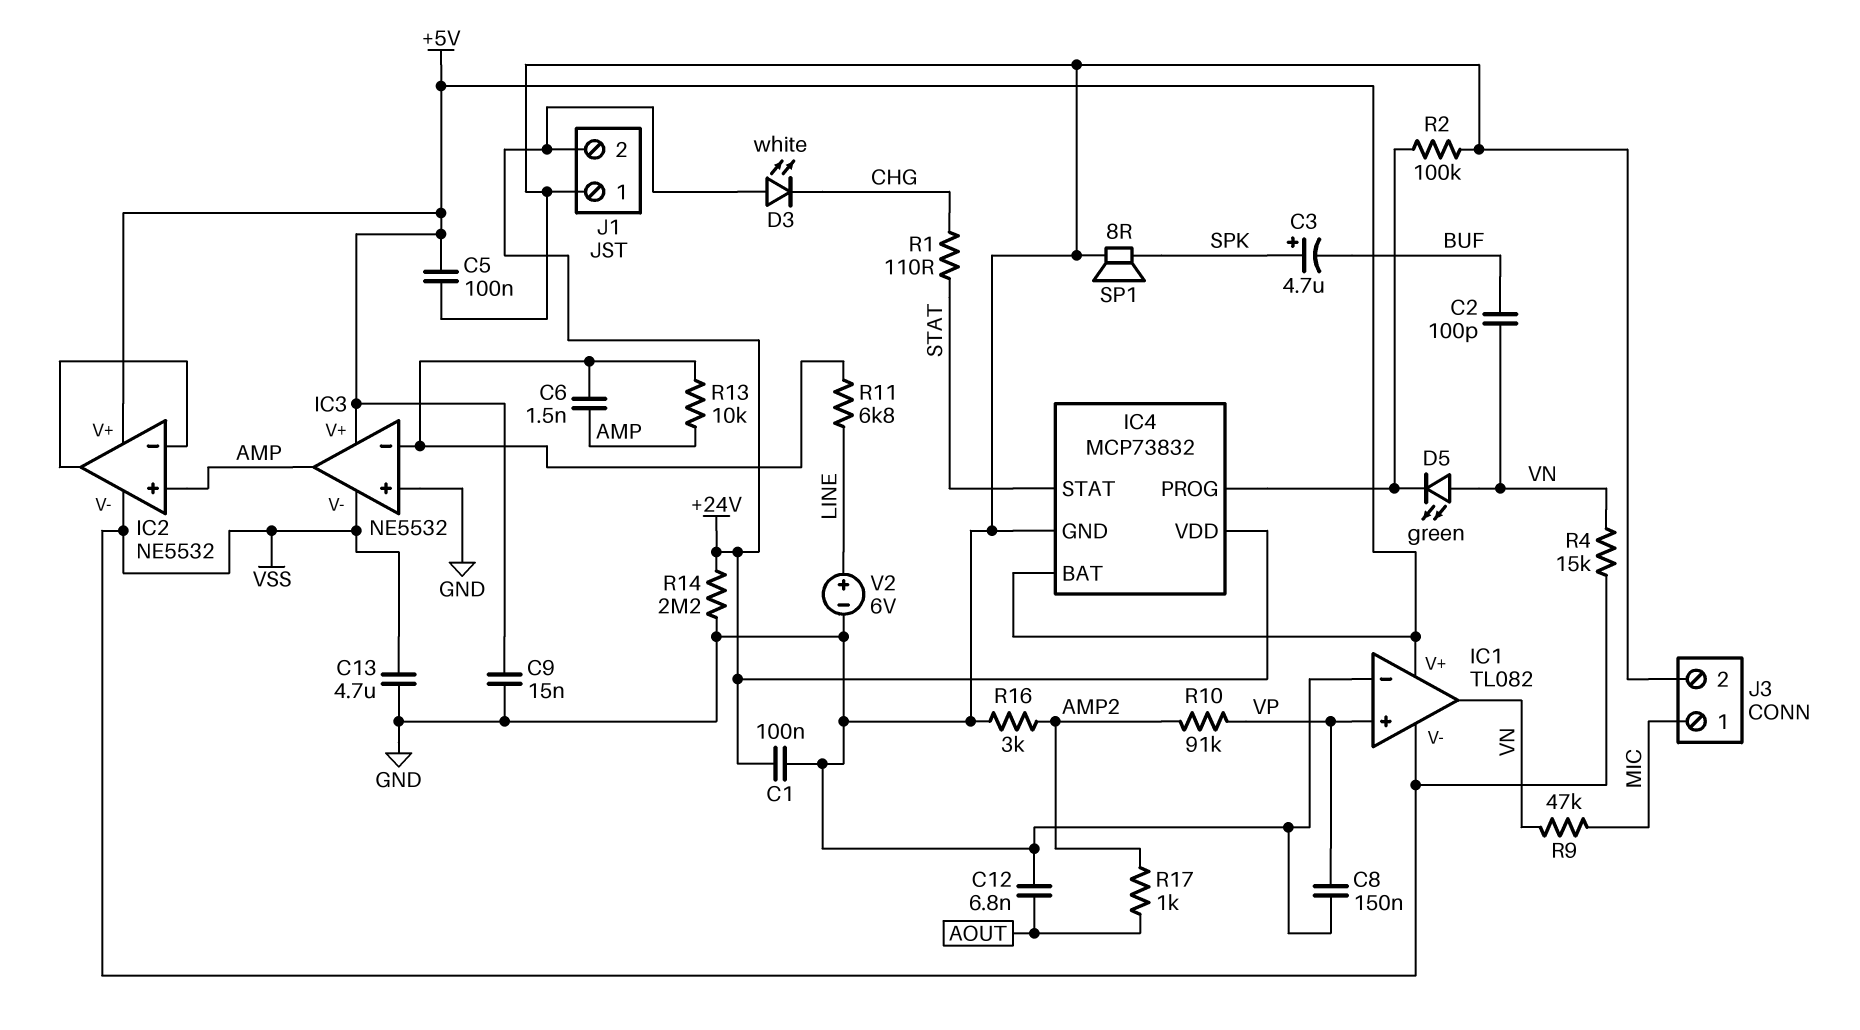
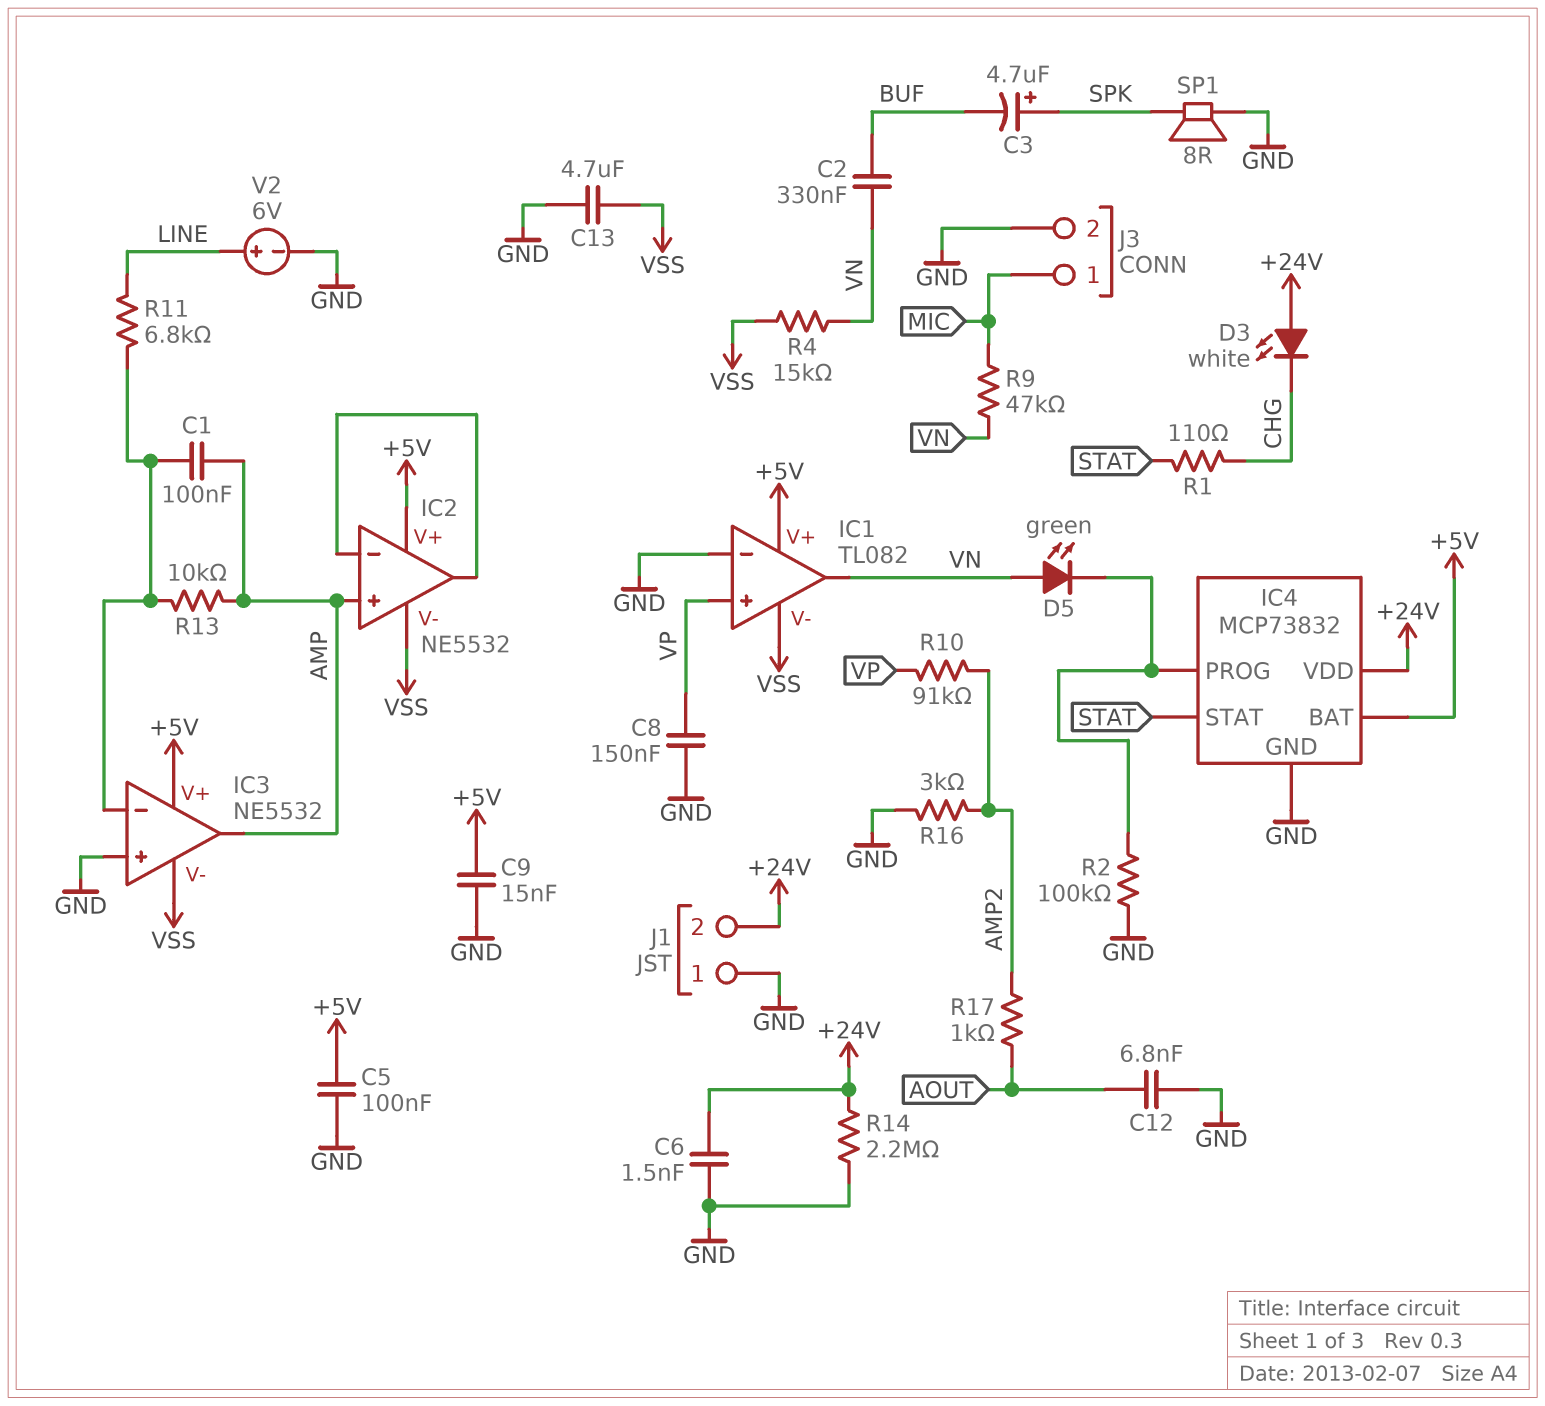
C1: 100nF (+24V, GND) -> 100nF (AMP, IC3/in-)
C2: 100pF (BUF, VN) -> 330nF (BUF, VN)
C6: 1.5nF (AMP, IC3/in-) -> 1.5nF (+24V, GND)

